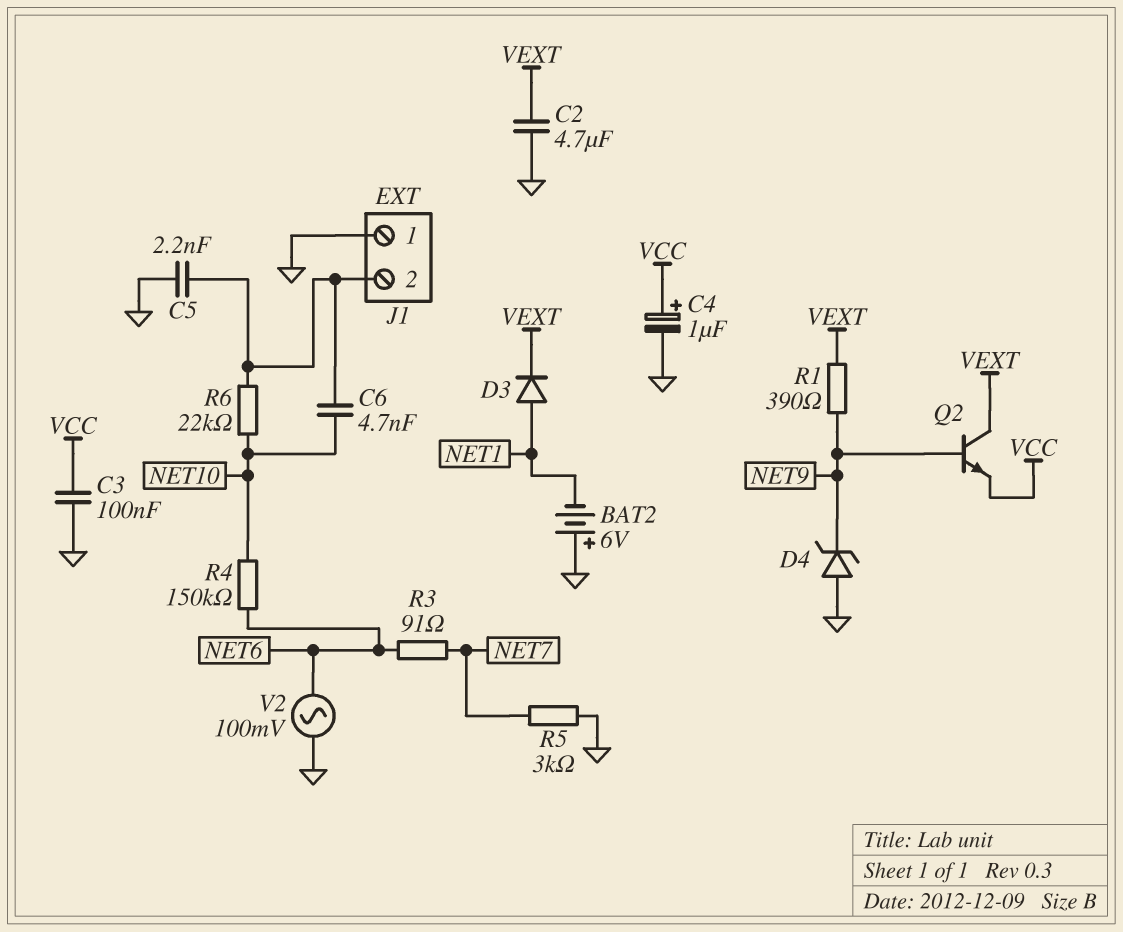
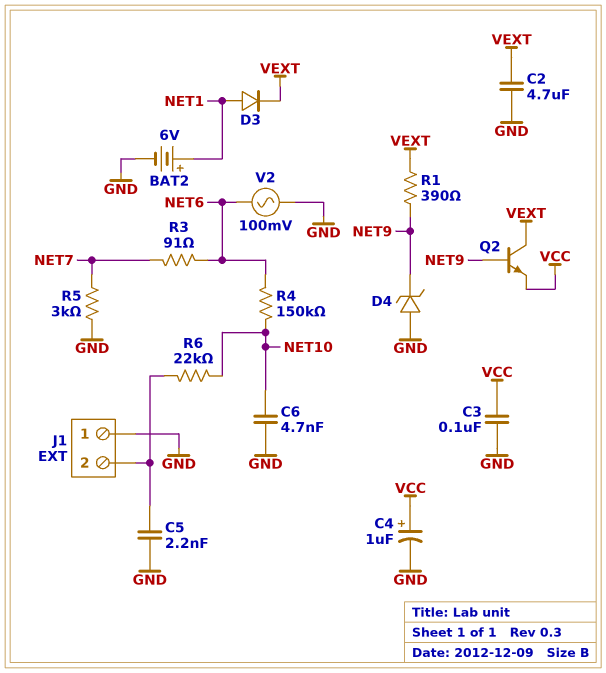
BAT2: 6V (plus GND, minus NET1) -> 6V (plus NET1, minus GND)
C6: 4.7nF (J1/2, NET10) -> 4.7nF (GND, NET10)

